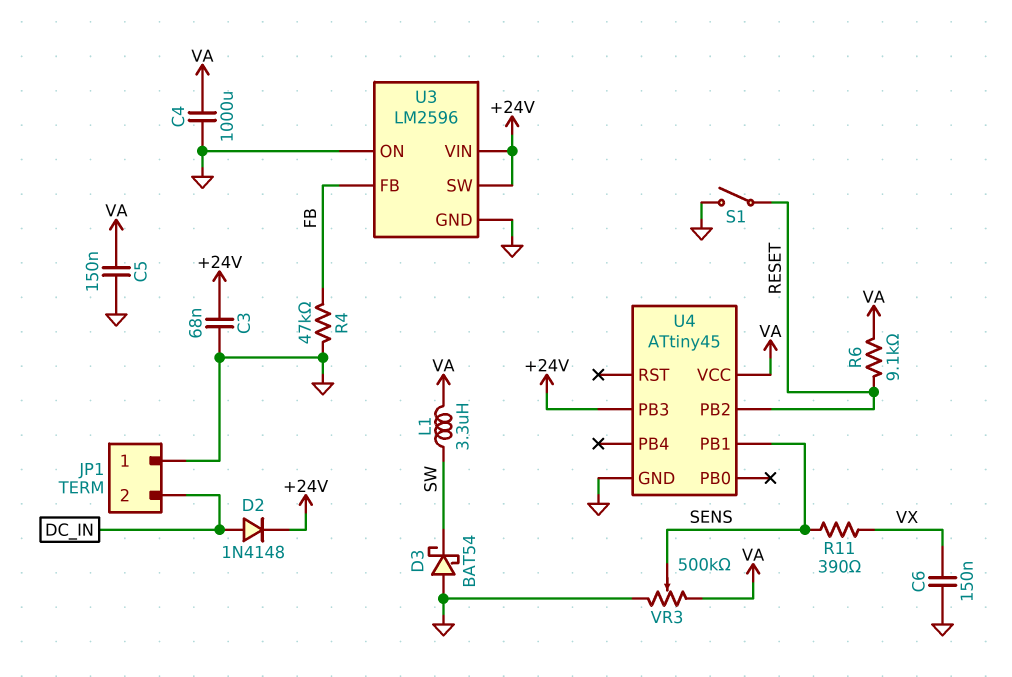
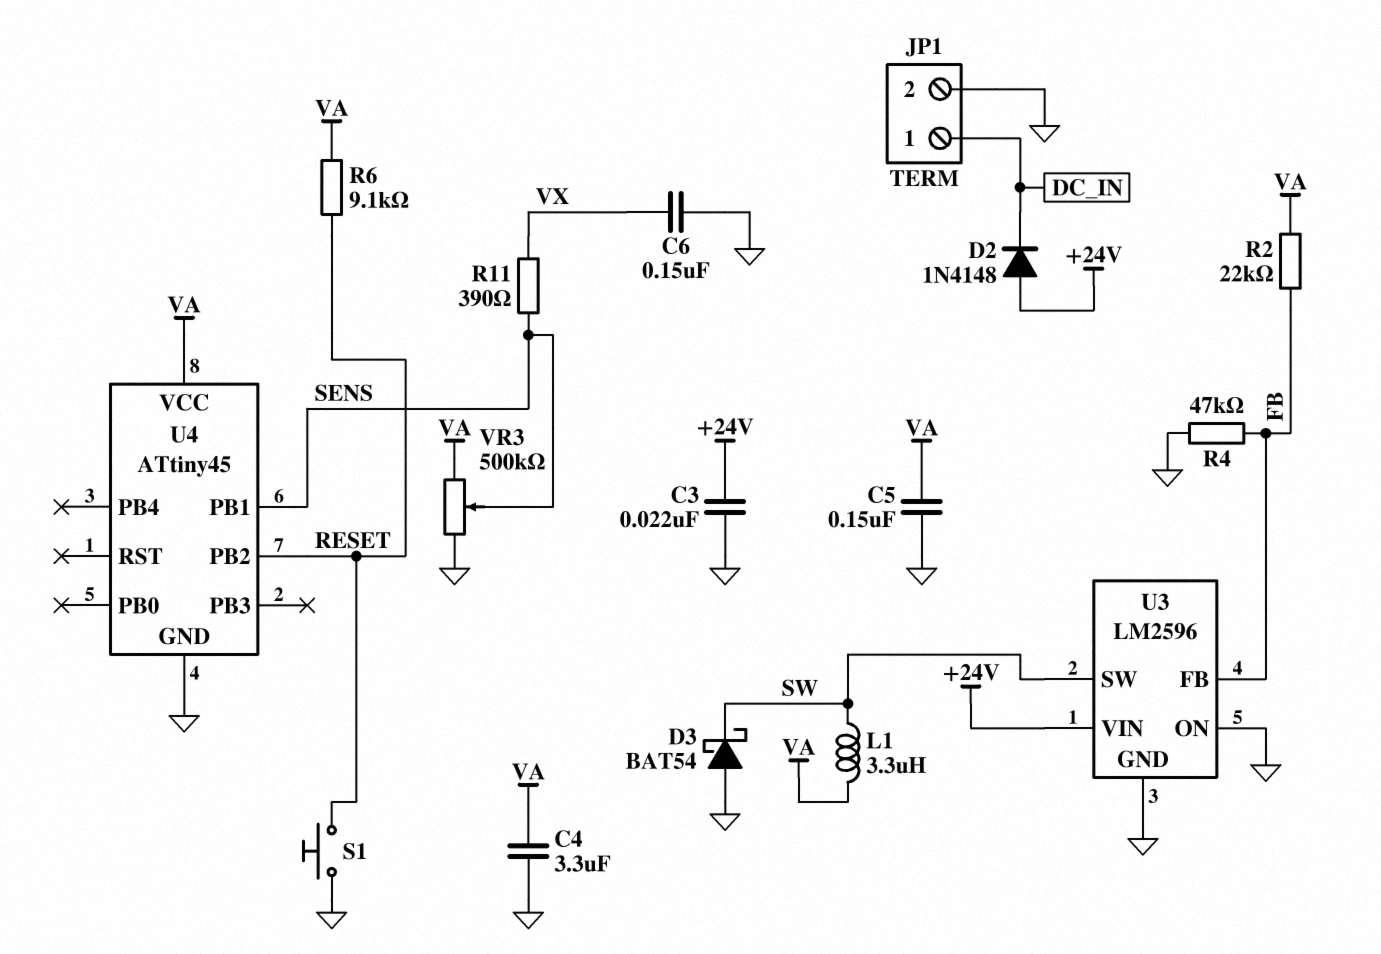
C3: 68nF (+24V, GND) -> 22nF (+24V, GND)
C4: 1000uF (GND, VA) -> 3.3uF (GND, VA)
D2: diode 1N4148 (A DC_IN, K +24V) -> diode 1N4148 (A +24V, K DC_IN)
JP1 pin 1: GND -> DC_IN
JP1 pin 2: DC_IN -> GND
R2: none -> 22k (FB, VA)
S1: switch (GND, RESET) -> button (GND, RESET)
U3 pin SW: +24V -> SW
U4 pin PB3: +24V -> none

